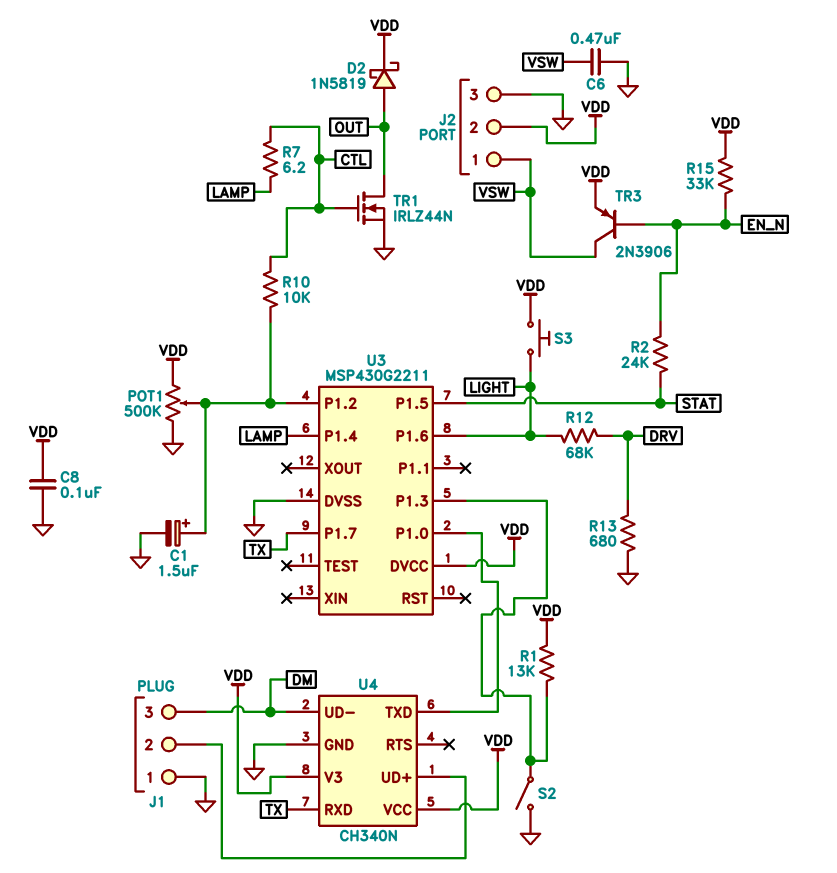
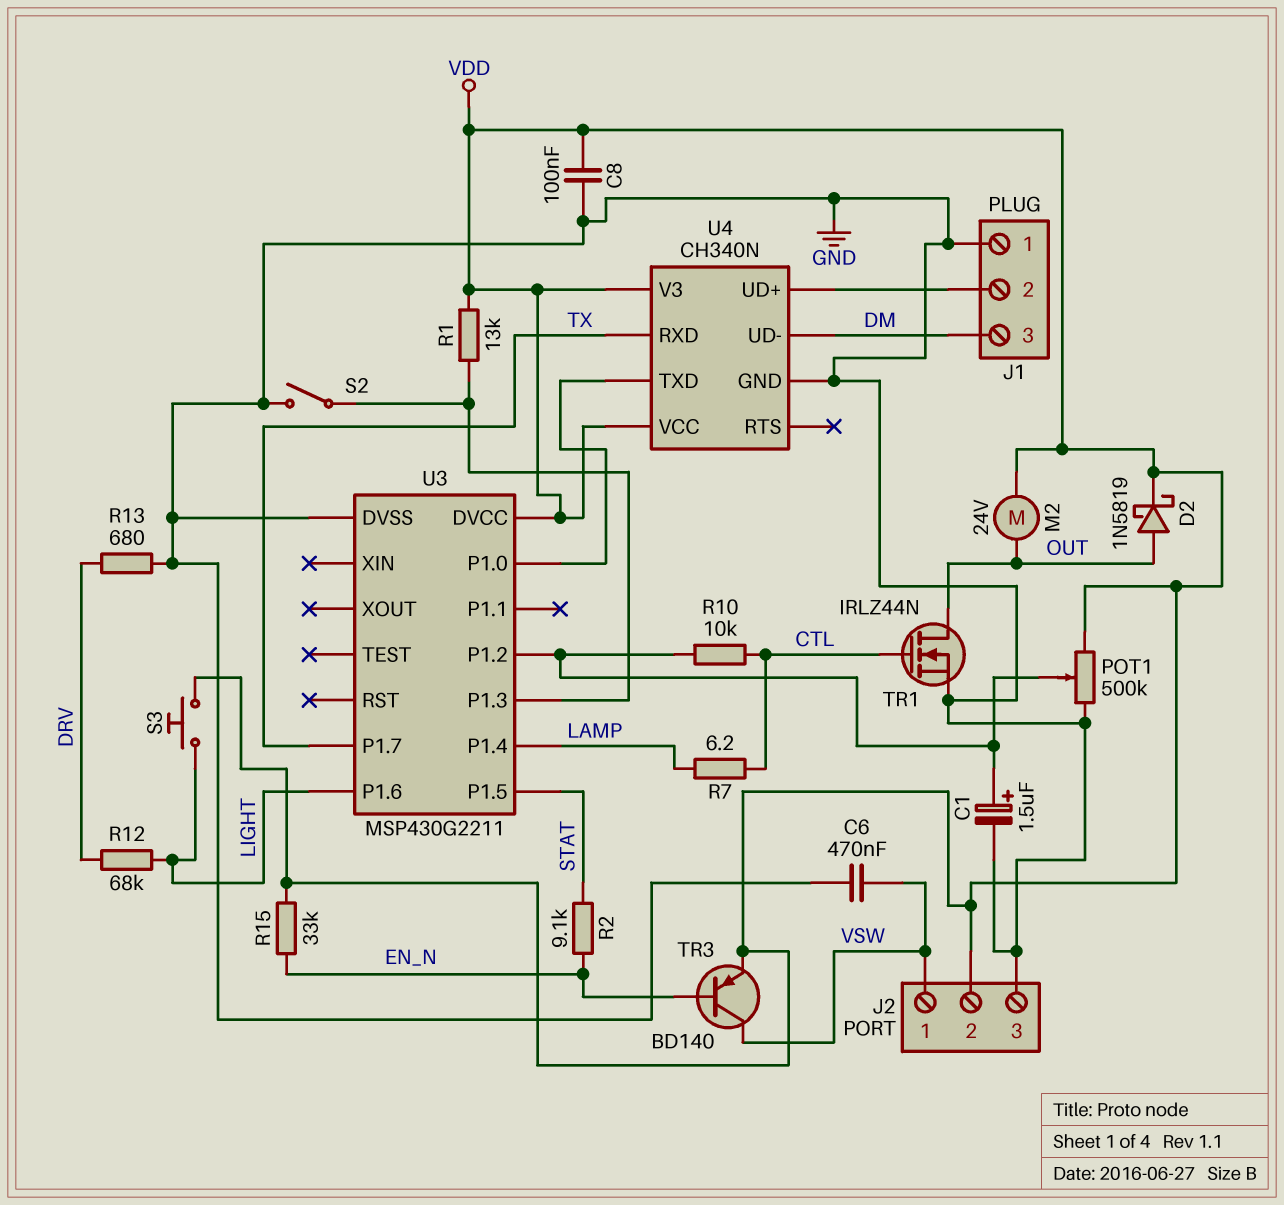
M2: none -> motor 24V (OUT, VDD)
R2: 24k (EN_N, STAT) -> 9.1k (EN_N, STAT)
TR3: PNP 2N3906 (B EN_N, C VSW, E VDD) -> PNP BD140 (B EN_N, C VSW, E VDD)

